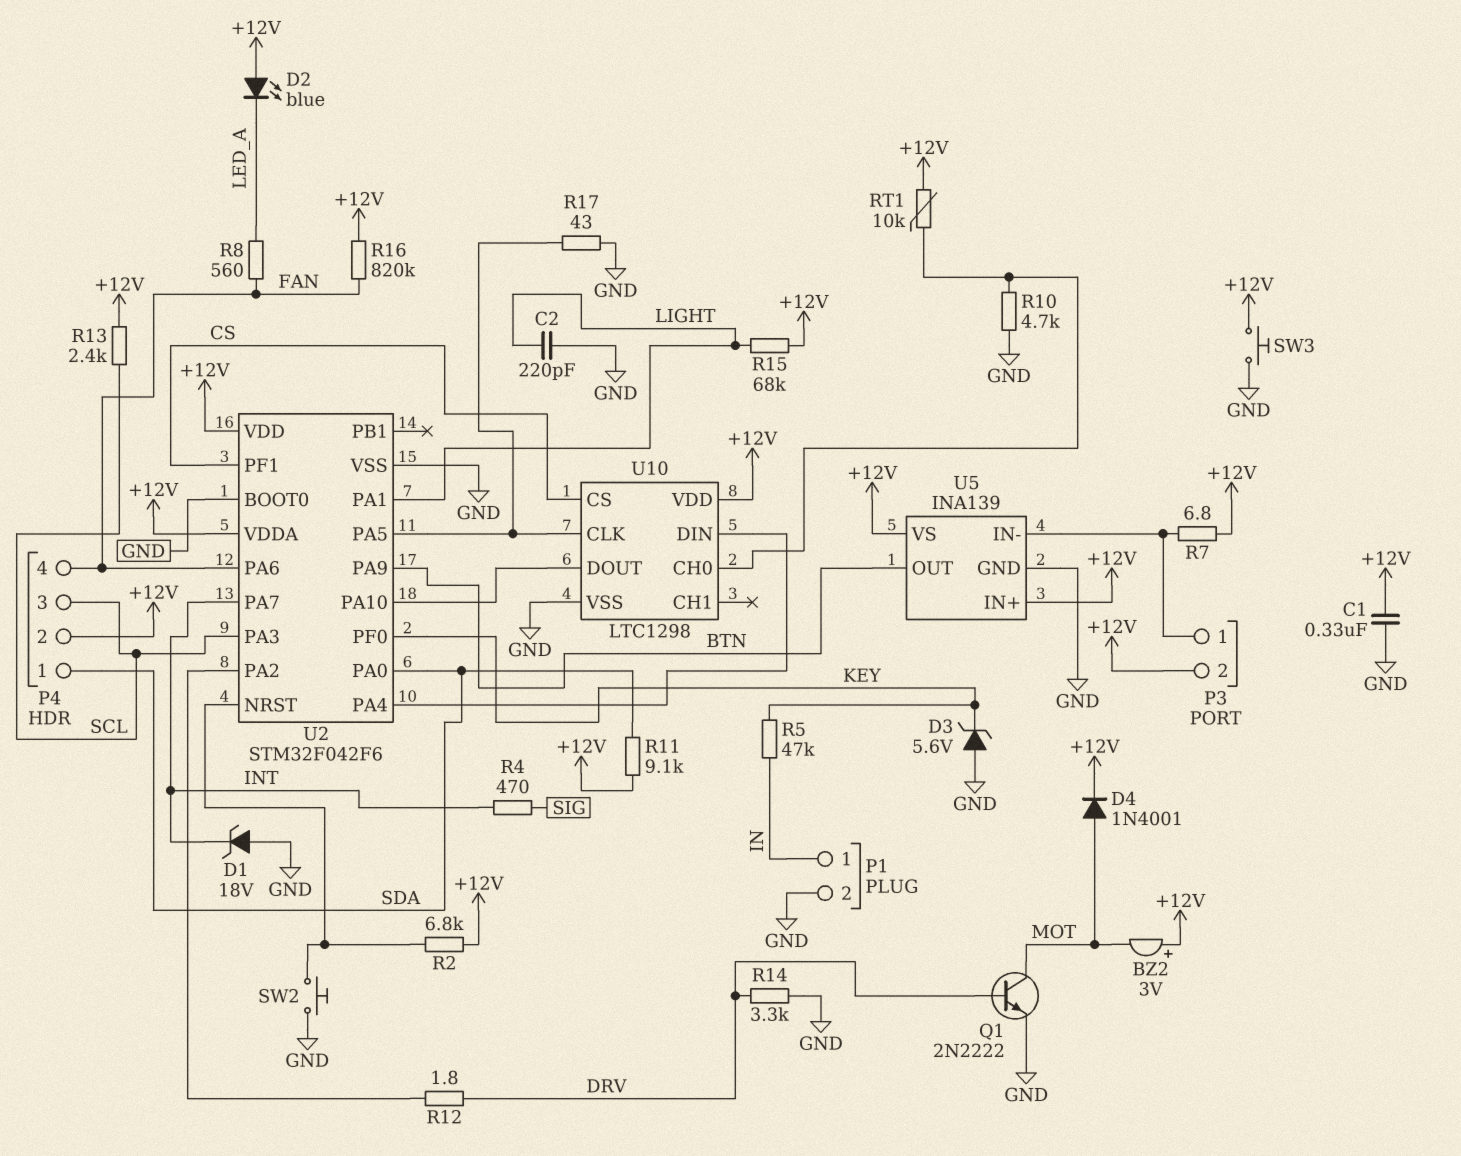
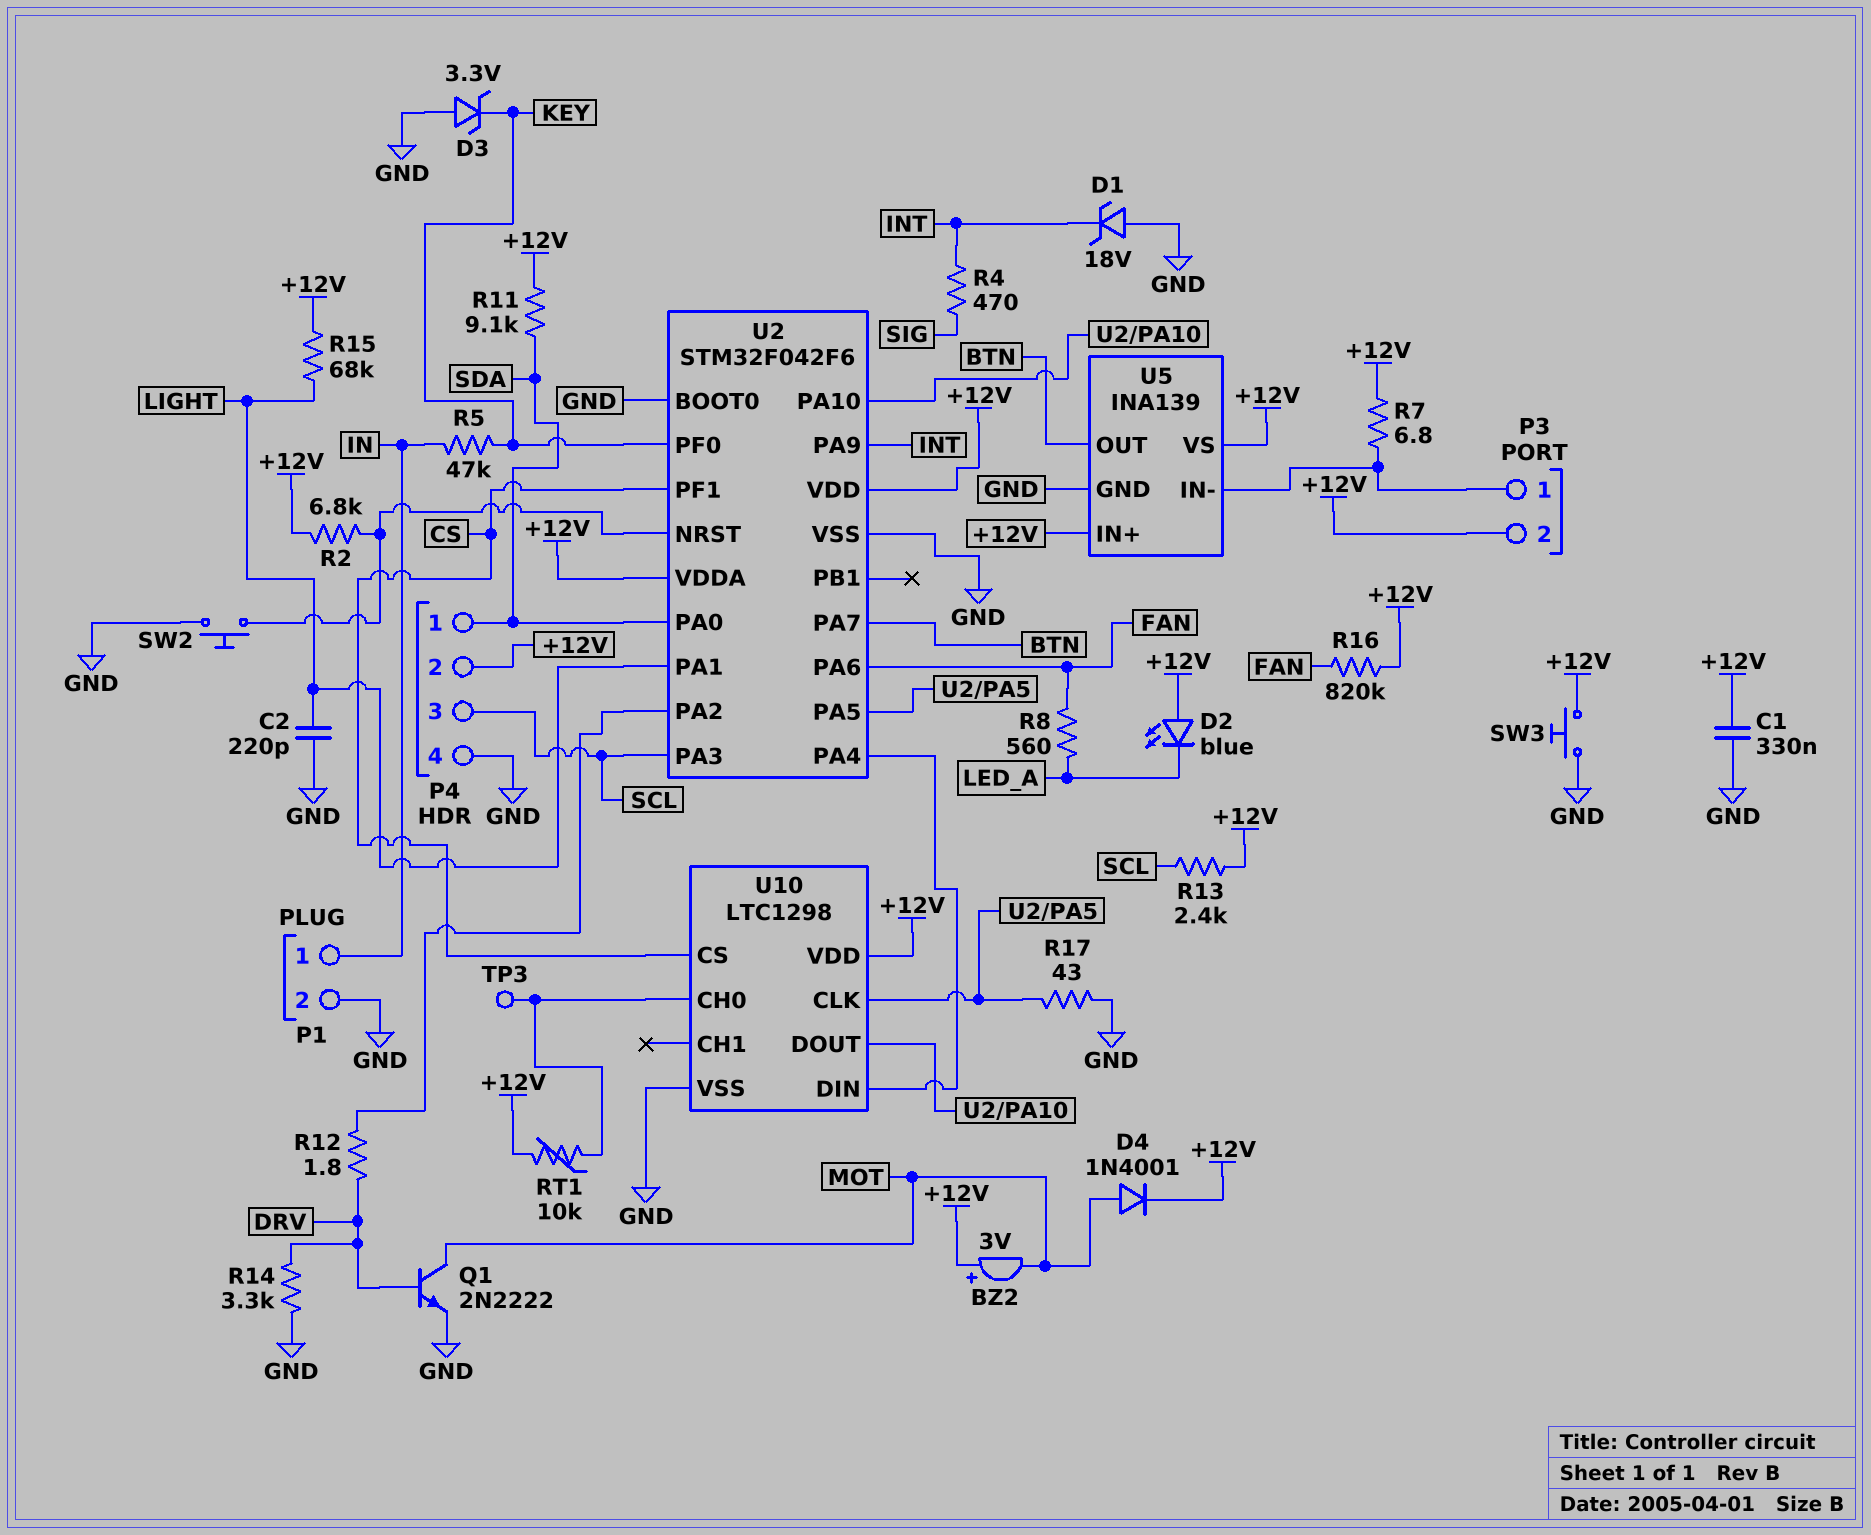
D3: zener 5.6V (A GND, K KEY) -> zener 3.3V (A GND, K KEY)
P4 pin 4: FAN -> GND
R10: 4.7k (GND, U10/CH0) -> none
TP3: none -> test point (U10/CH0)
U2 pin PA7: INT -> BTN
U2 pin PA9: BTN -> INT

